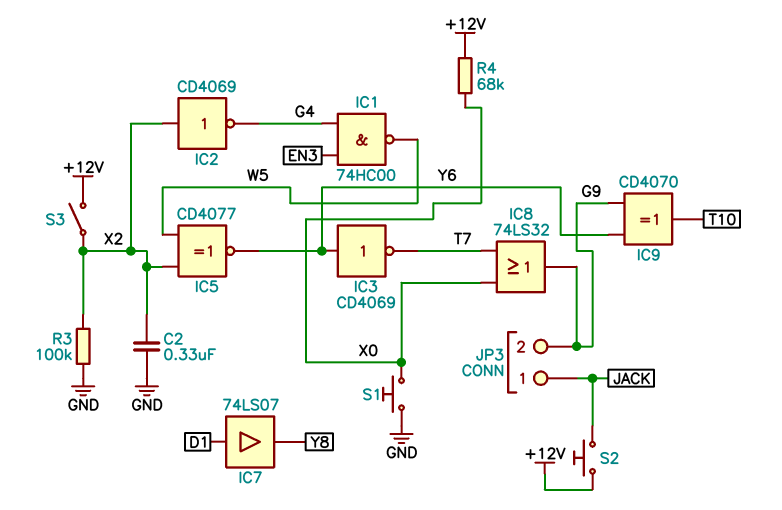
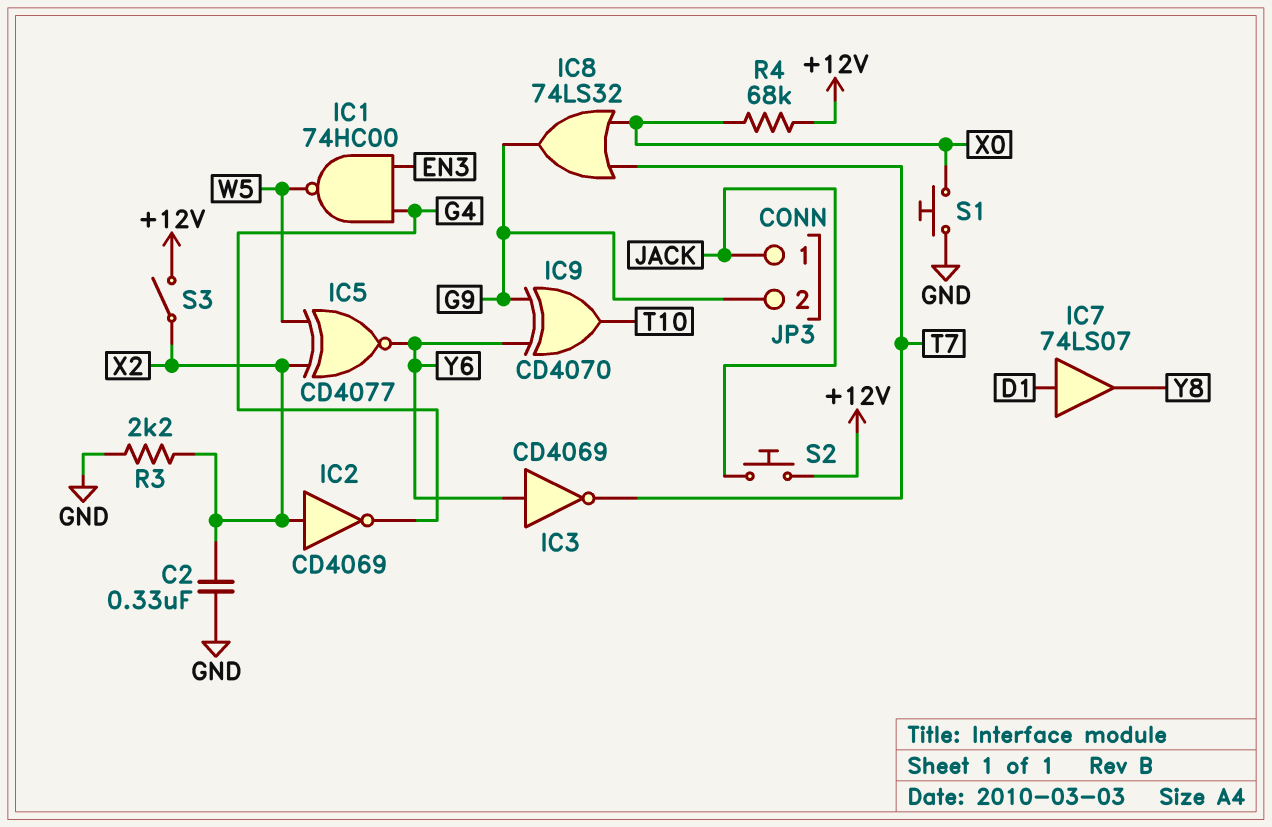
R3: 100k (GND, X2) -> 2.2k (GND, X2)

